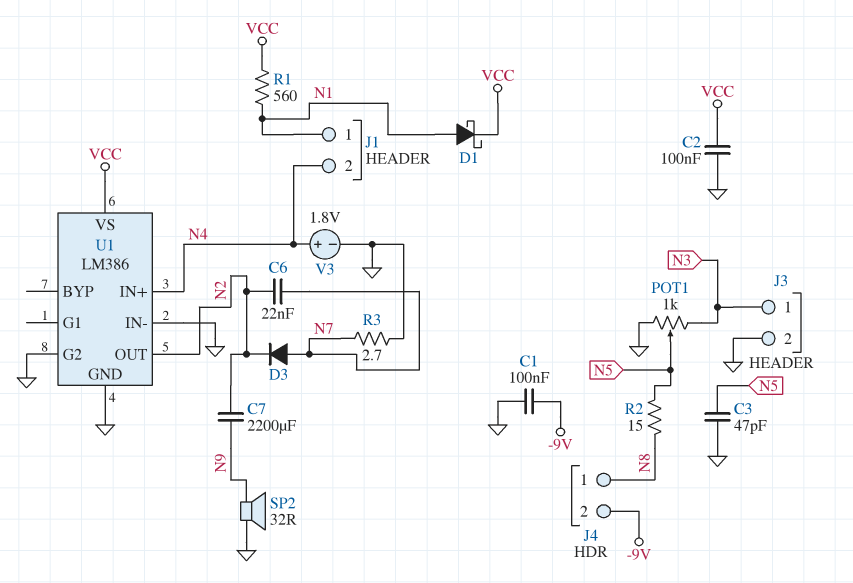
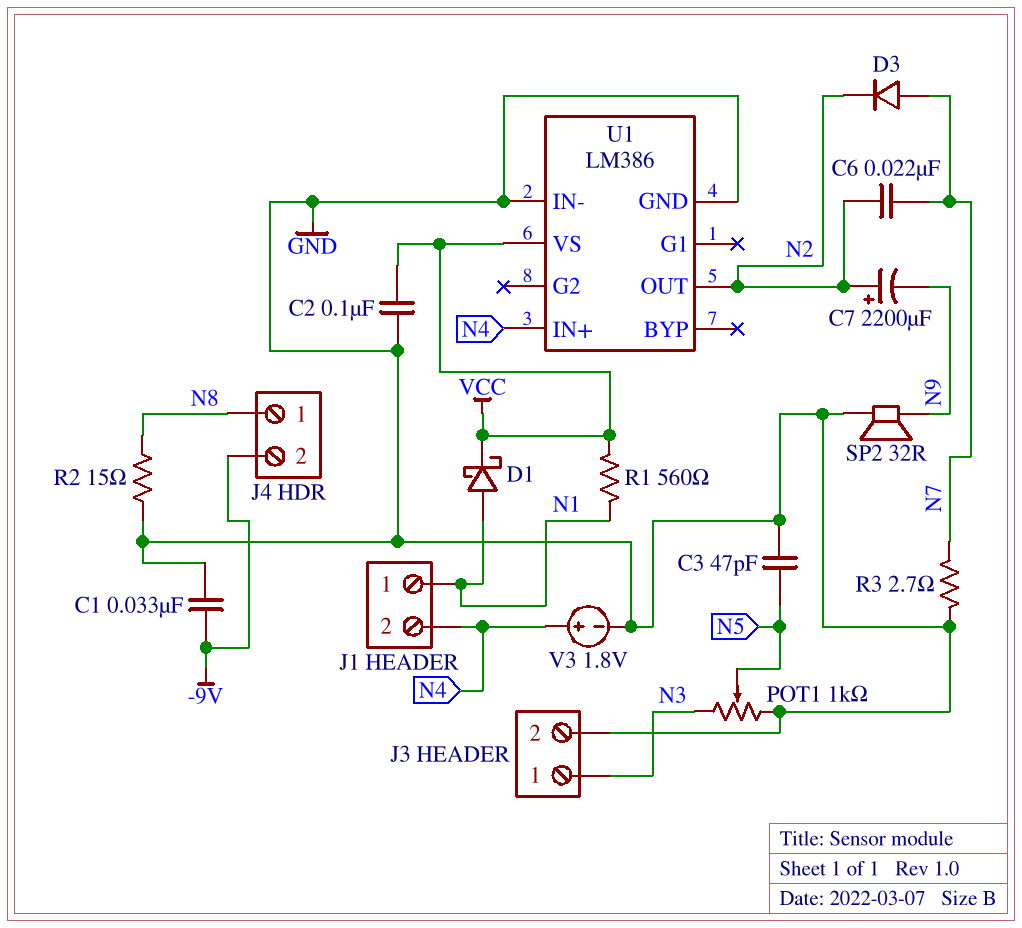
C1: 100nF (-9V, GND) -> 33nF (-9V, GND)
C7: 2200uF (N2, N9) -> 2200uF (plus N2, minus N9)
R2: 15 (N5, N8) -> 15 (GND, N8)
U1 pin G2: GND -> none

